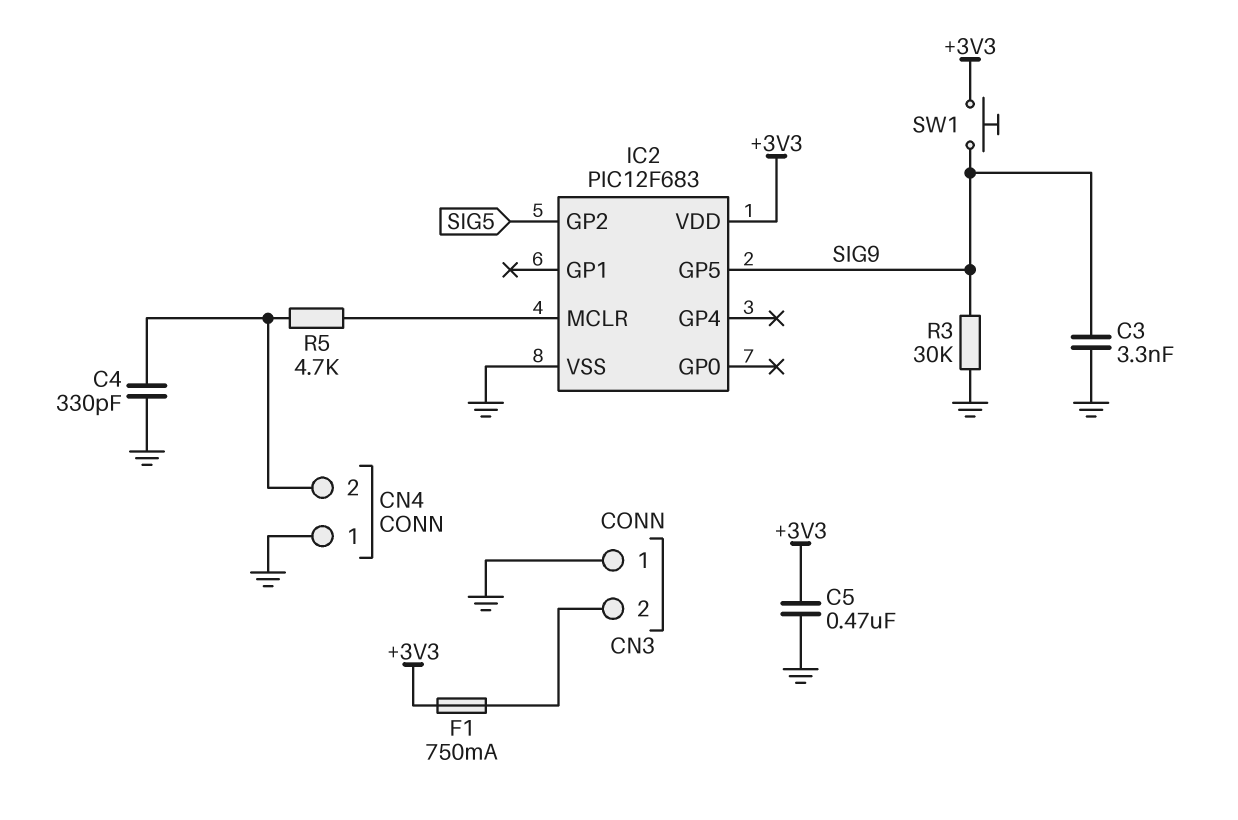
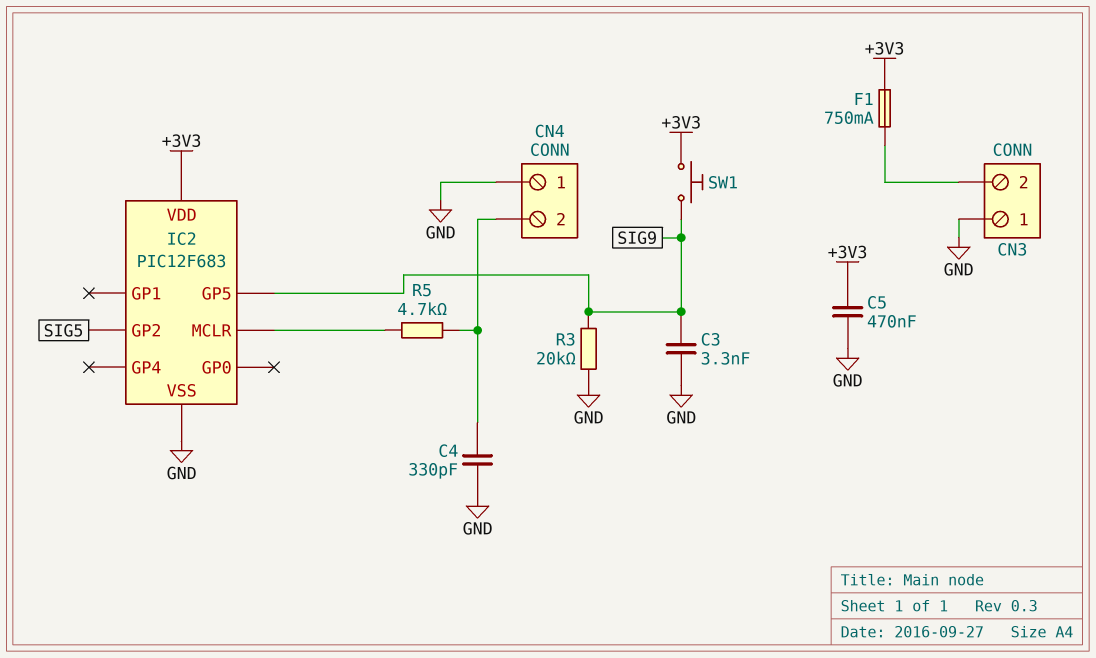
R3: 30k (GND, SIG9) -> 20k (GND, SIG9)

